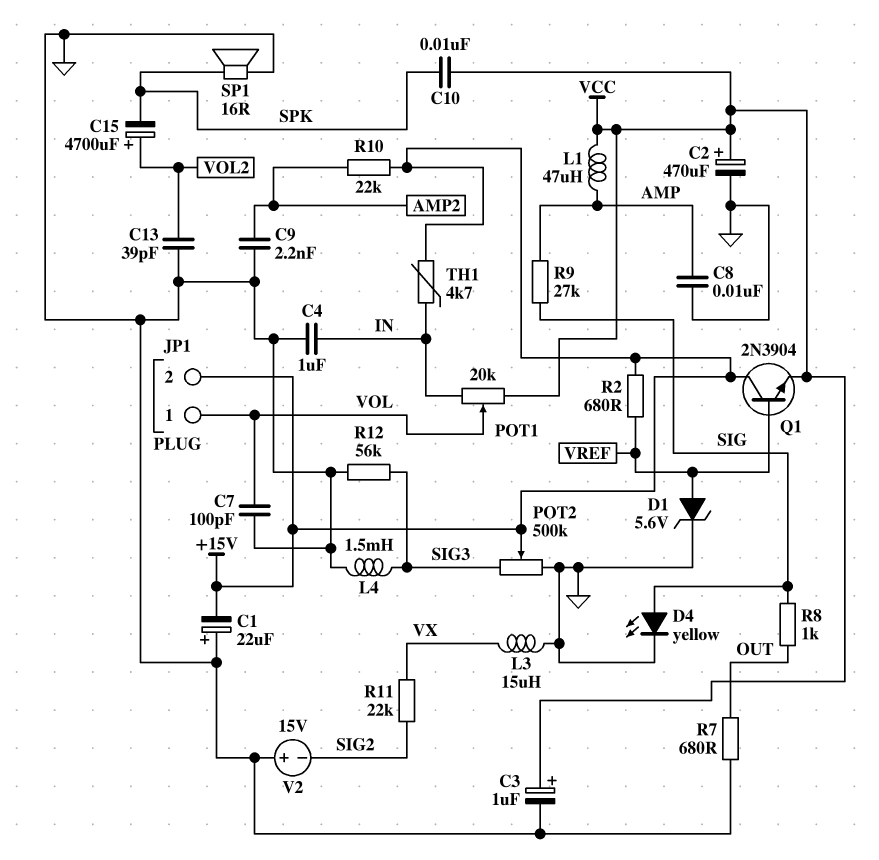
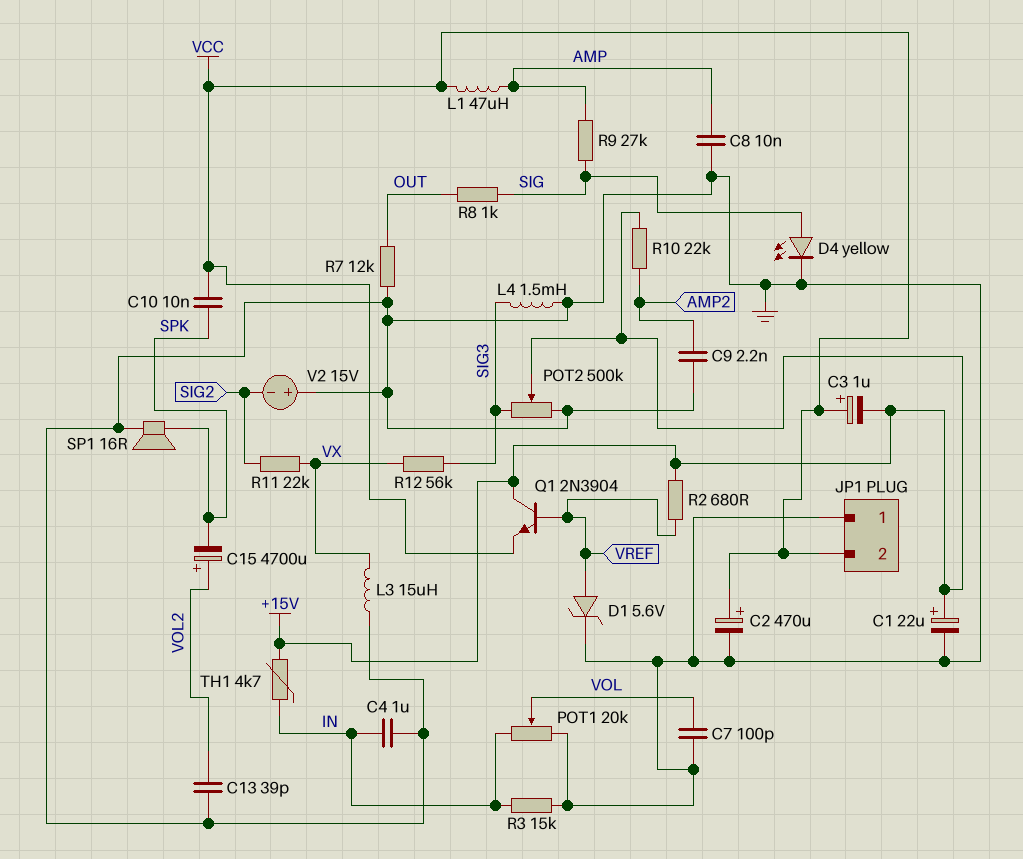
C1: 22uF (plus GND, minus +15V) -> 22uF (plus +15V, minus GND)
C3: 1uF (plus VCC, minus GND) -> 1uF (plus VCC, minus +15V)
JP1 pin 1: VOL -> GND
JP1 pin 2: +15V -> VCC
POT1: 20k (IN, VCC, wiper VOL) -> 20k (GND, IN, wiper VOL)
R3: none -> 15k (GND, IN)
R7: 680 (GND, OUT) -> 12k (GND, OUT)
R12: 56k (GND, SIG3) -> 56k (SIG3, VX)

